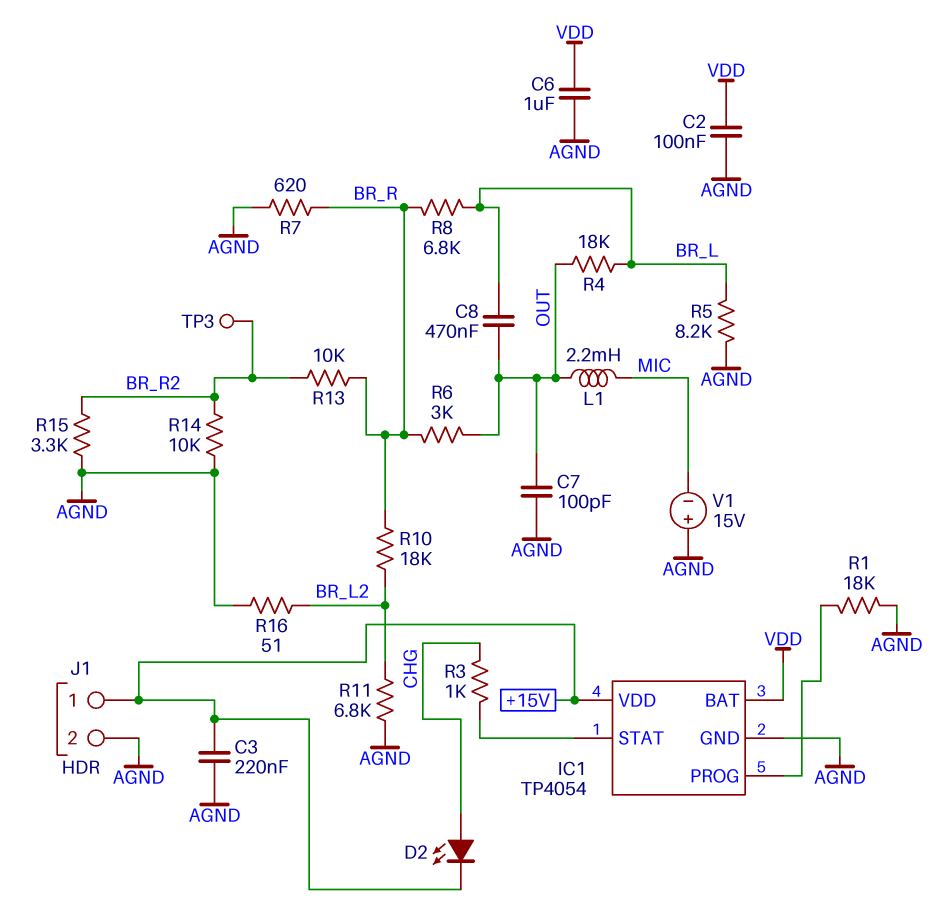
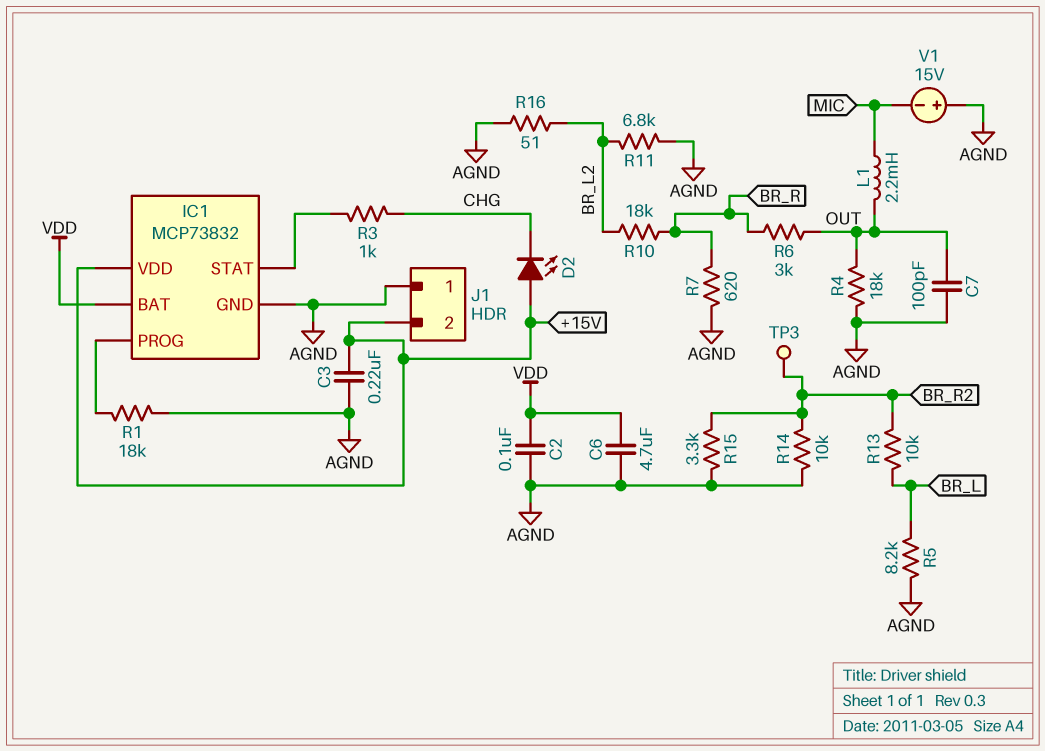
C6: 1uF (AGND, VDD) -> 4.7uF (AGND, VDD)
C8: 470nF (BR_L, OUT) -> none
D2: LED (A CHG, K +15V) -> LED (A +15V, K CHG)
IC1: TP4054 -> MCP73832
J1 pin 1: +15V -> AGND
J1 pin 2: AGND -> +15V
R4: 18k (BR_L, OUT) -> 18k (AGND, OUT)
R8: 6.8k (BR_L, BR_R) -> none
R13: 10k (BR_R, BR_R2) -> 10k (BR_L, BR_R2)

